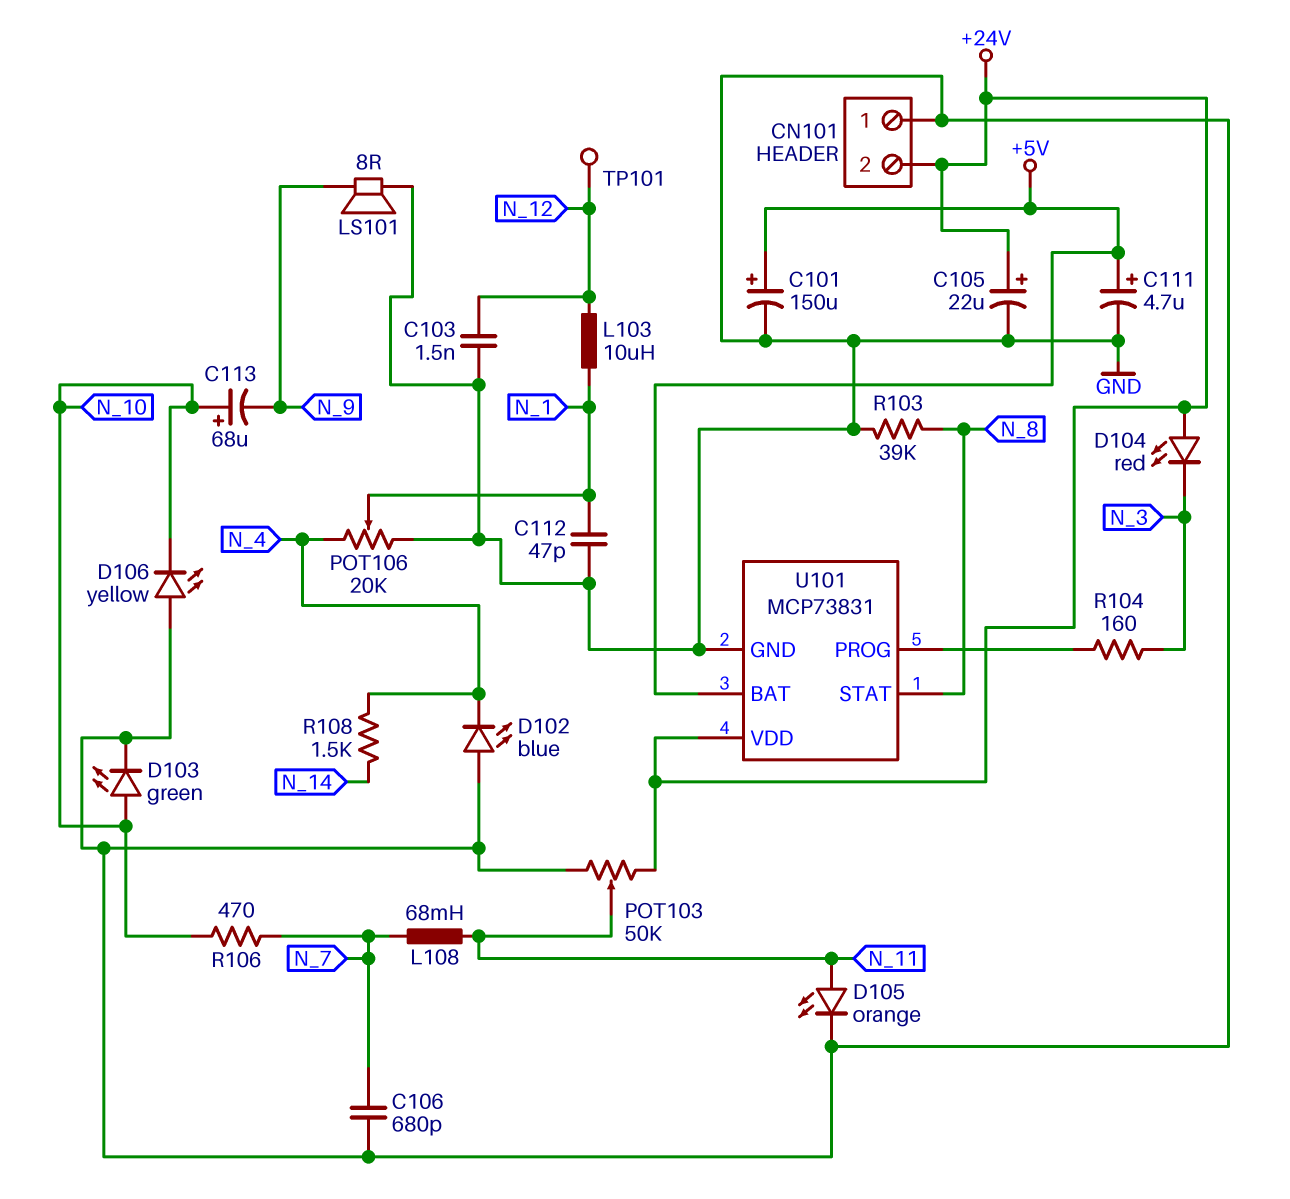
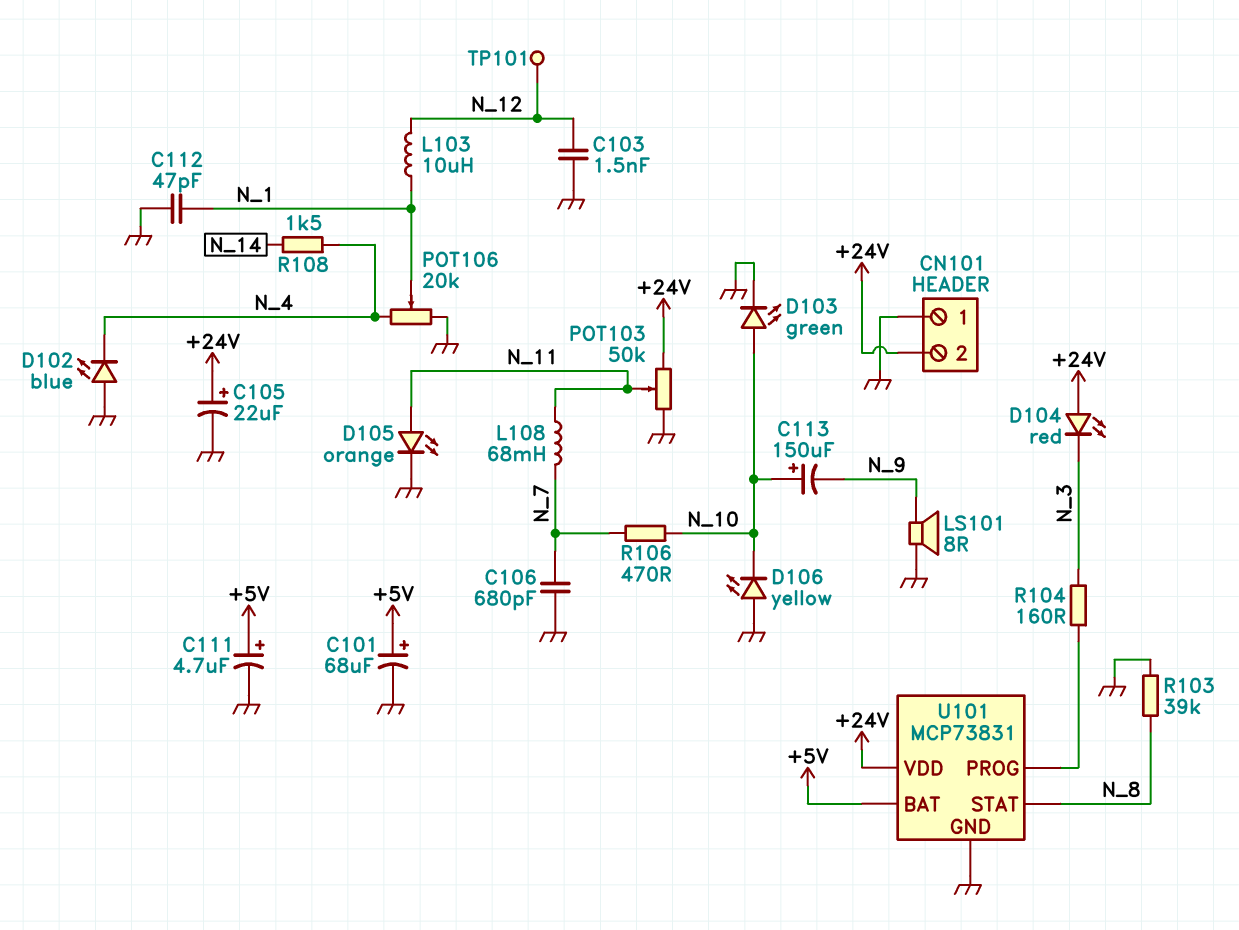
C101: 150uF (plus +5V, minus GND) -> 68uF (plus +5V, minus GND)
C113: 68uF (plus N_10, minus N_9) -> 150uF (plus N_10, minus N_9)

